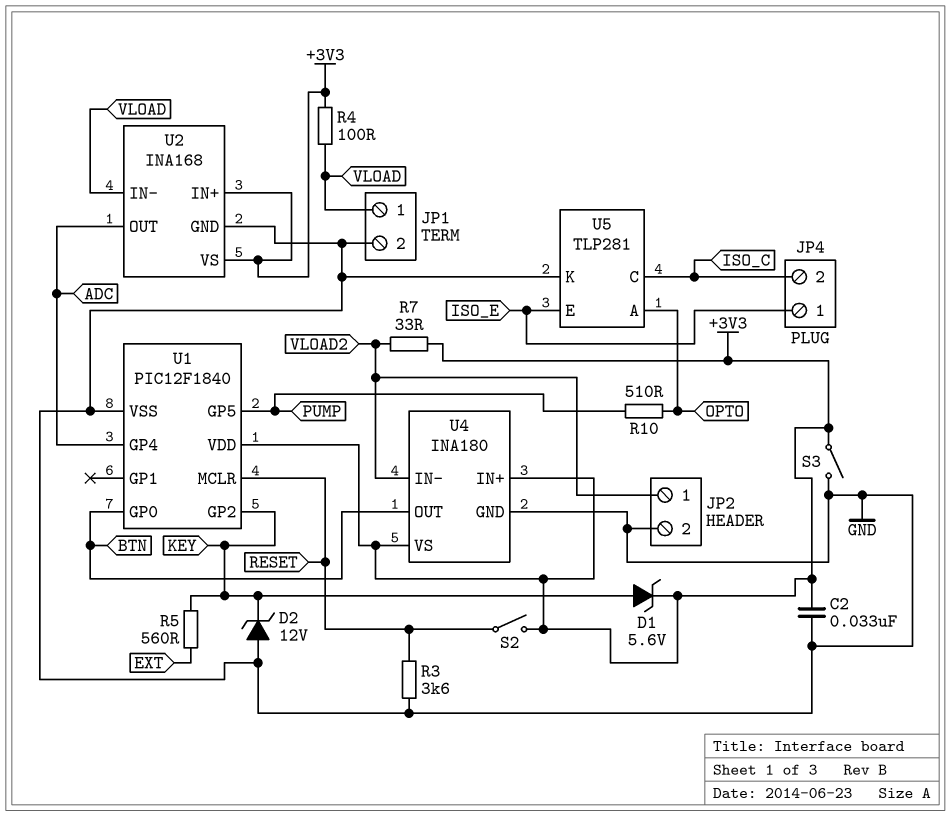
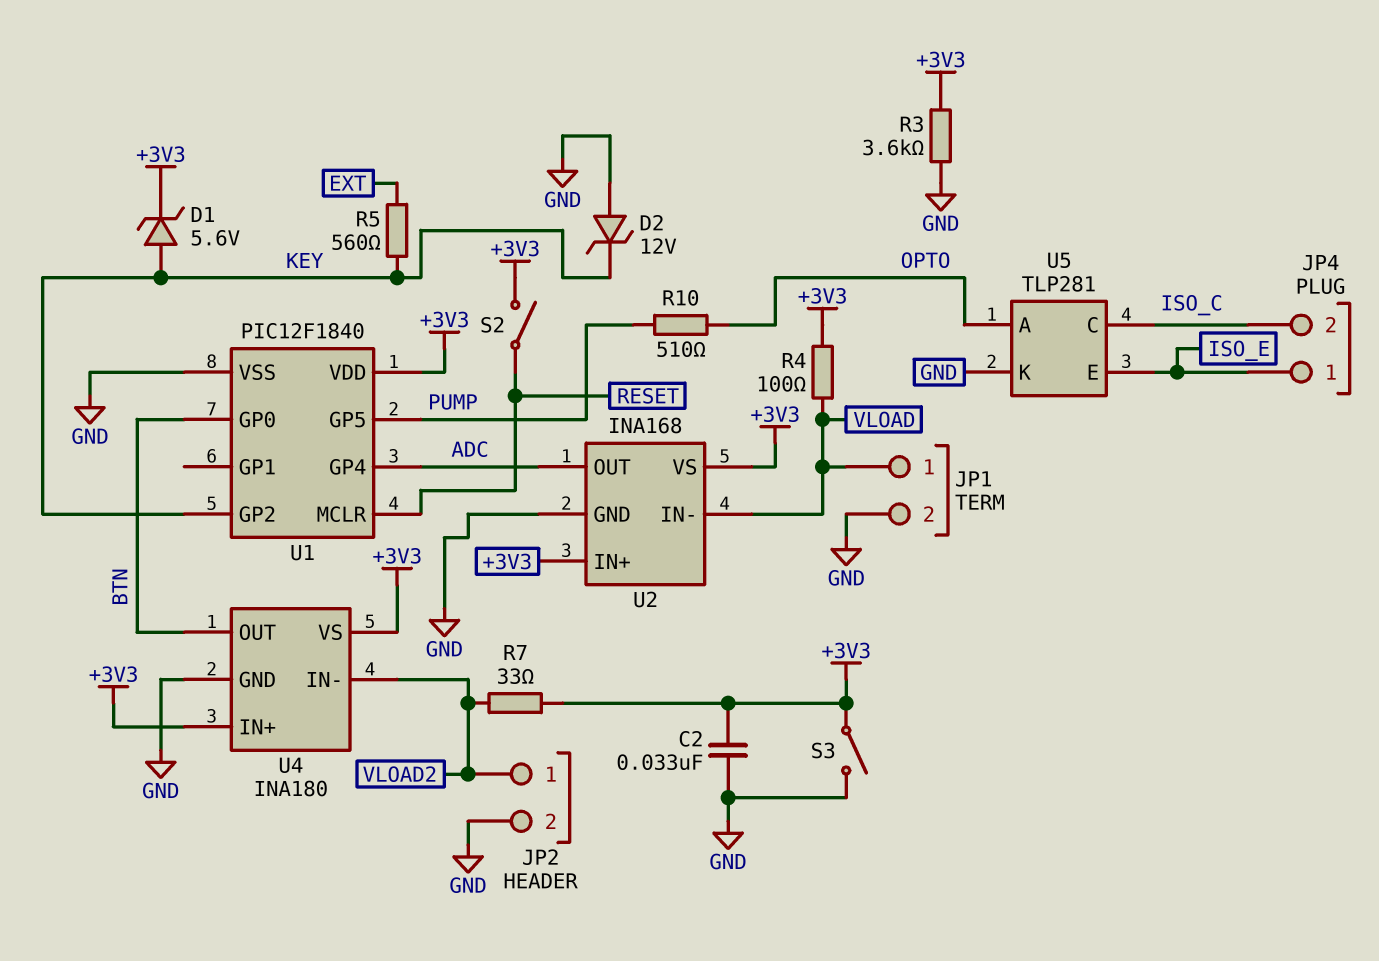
R3: 3.6k (GND, RESET) -> 3.6k (+3V3, GND)

